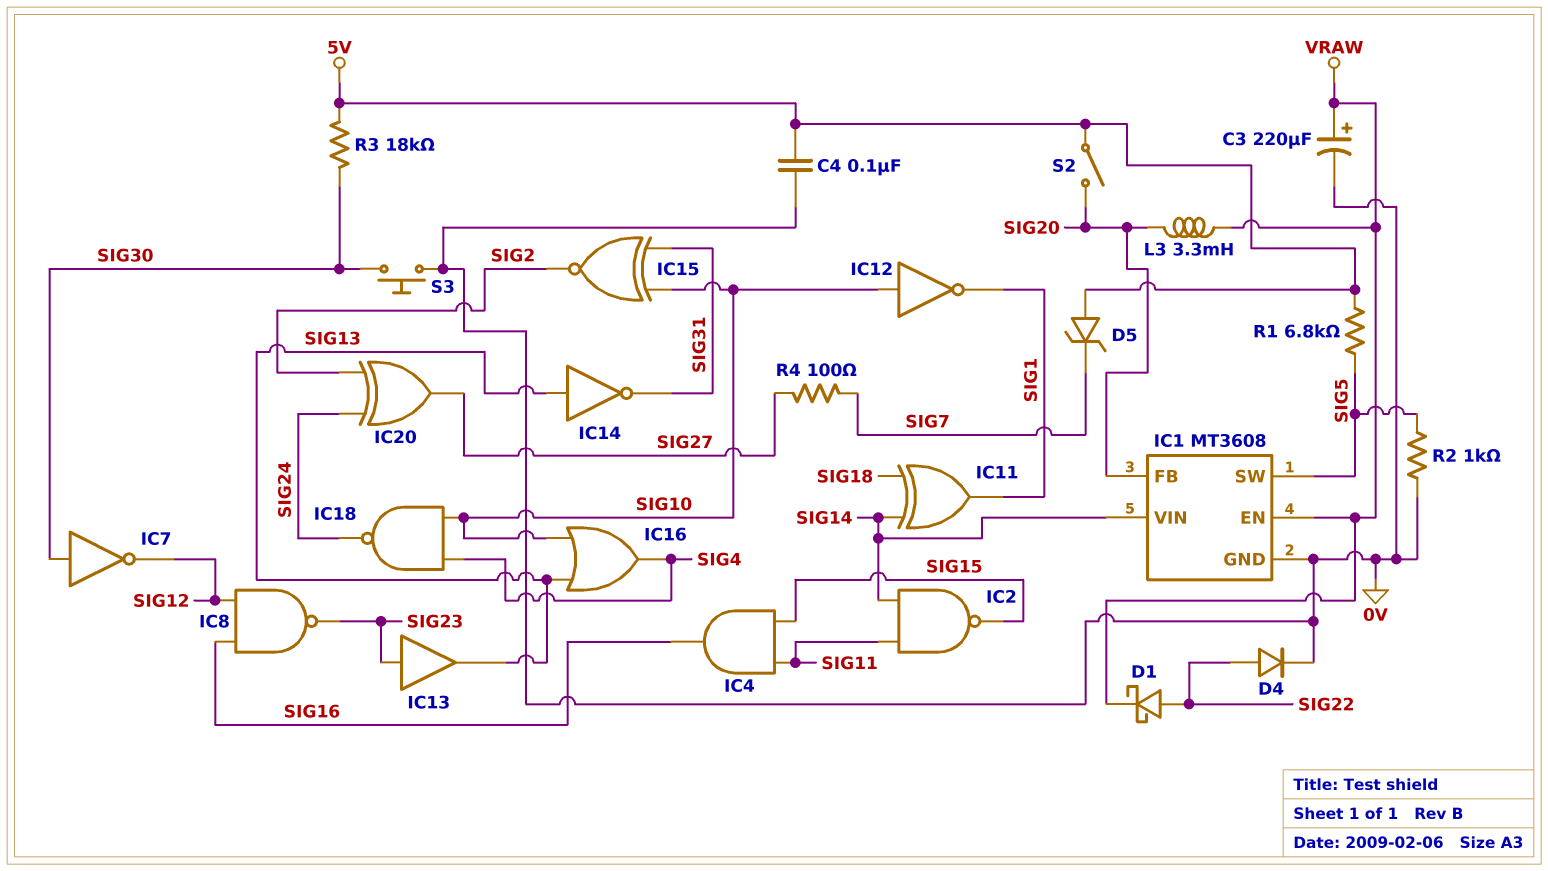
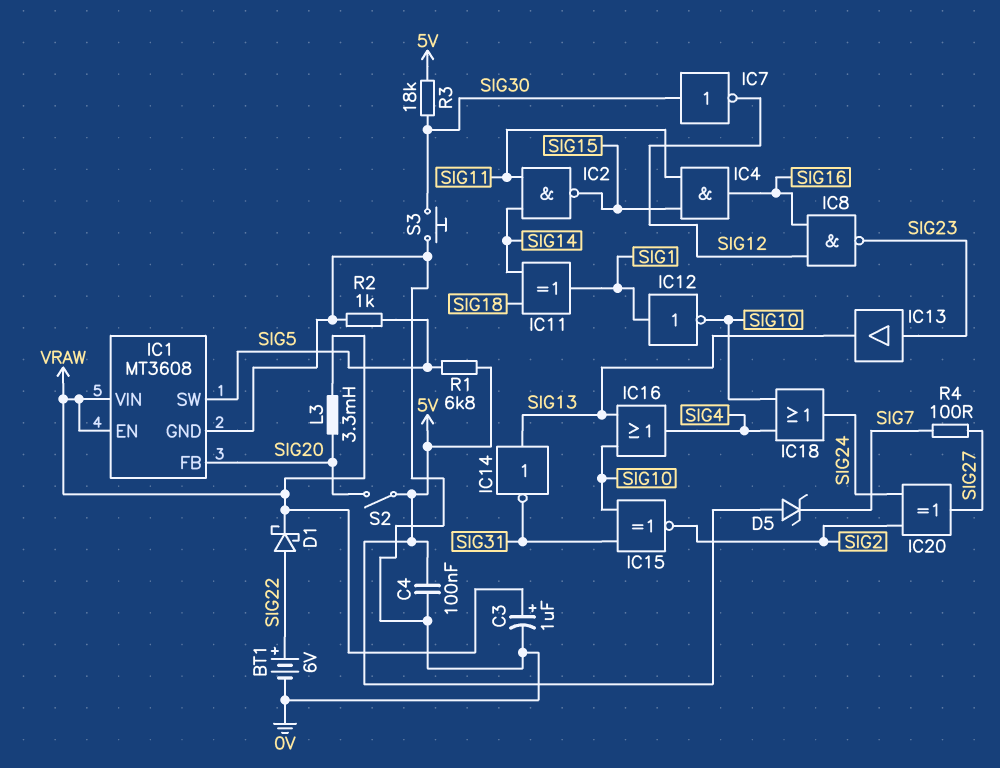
BT1: none -> 6V (plus SIG22, minus 0V)
C3: 220uF (plus VRAW, minus 0V) -> 1uF (plus VRAW, minus 0V)
D4: diode (A SIG22, K 0V) -> none
IC1 pin VIN: SIG14 -> VRAW
IC12: NOT (in SIG10, out SIG1) -> NOT (in SIG1, out SIG10)
IC18: NAND (in SIG4, in SIG10, out SIG24) -> OR (in SIG4, in SIG10, out SIG24)

